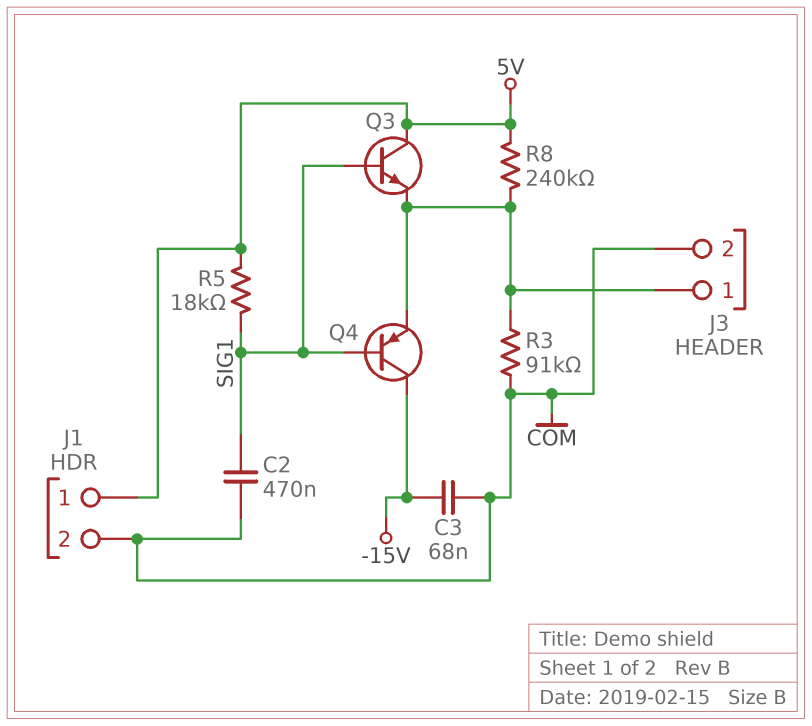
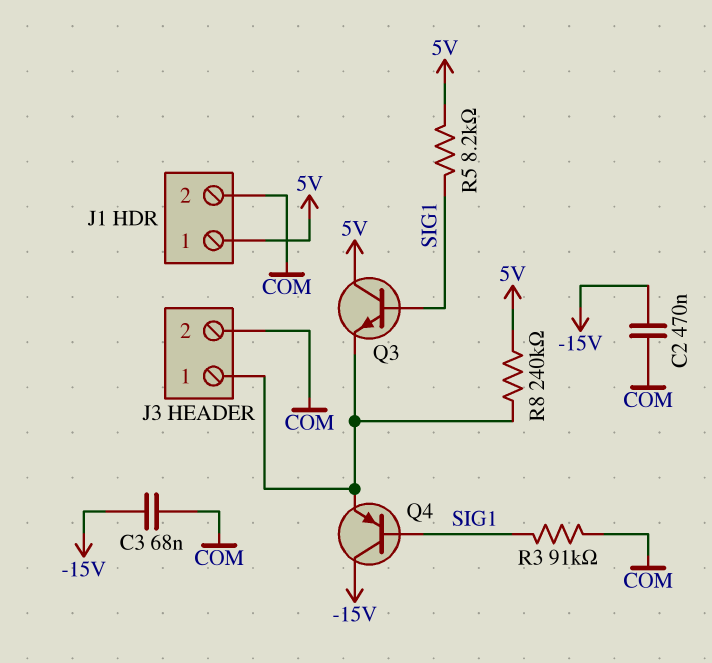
C2: 470nF (COM, SIG1) -> 470nF (-15V, COM)
R3: 91k (COM, J3/1) -> 91k (COM, SIG1)
R5: 18k (5V, SIG1) -> 8.2k (5V, SIG1)

